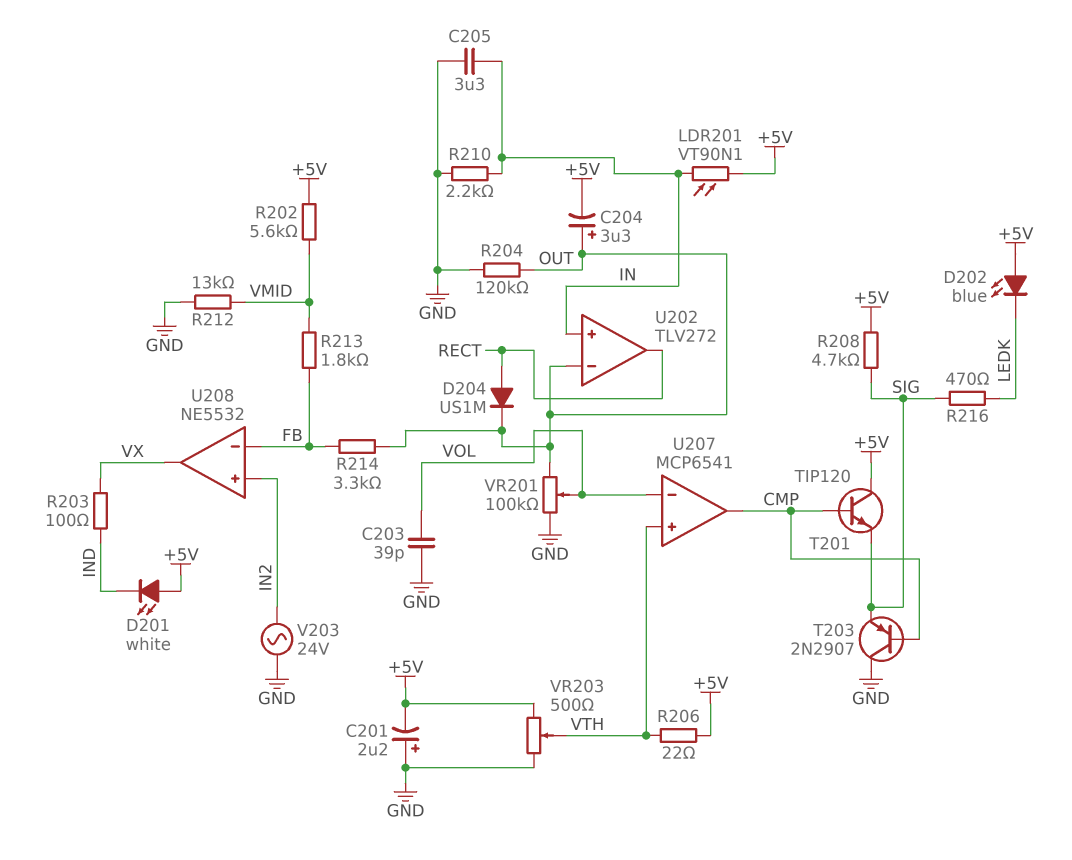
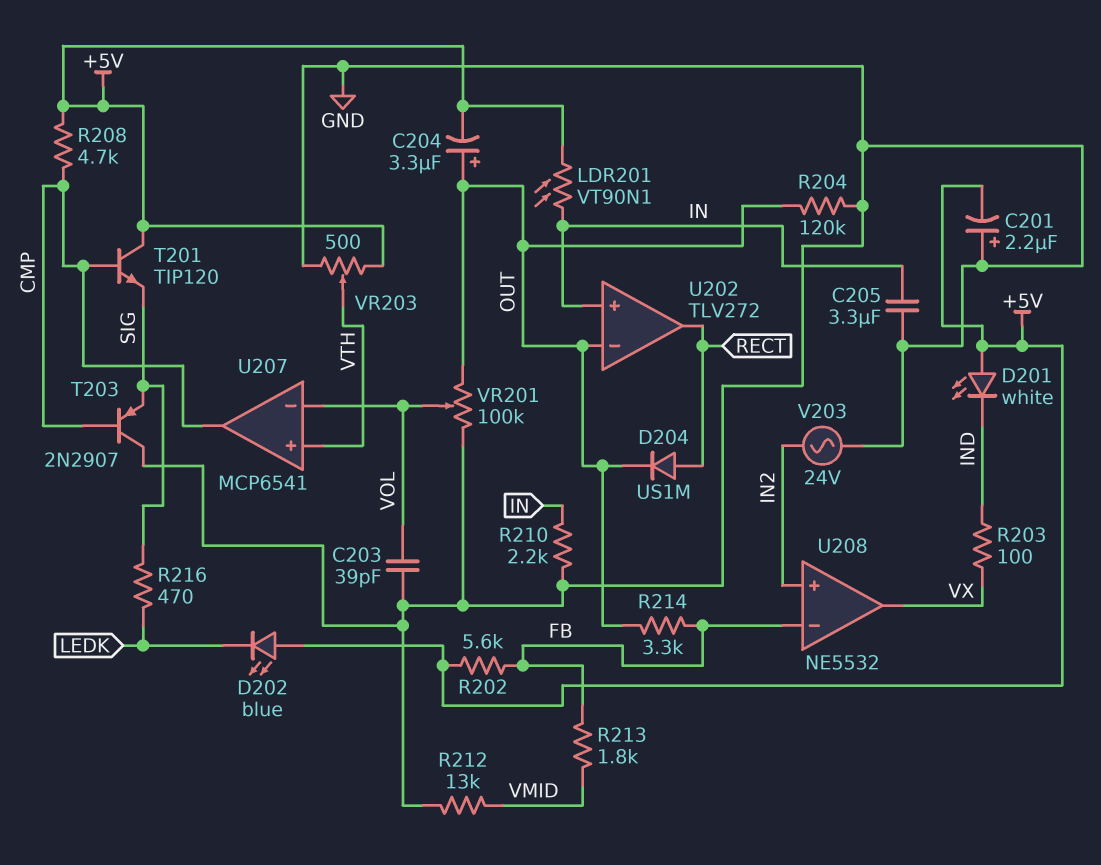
R202: 5.6k (+5V, VMID) -> 5.6k (+5V, FB)
R206: 22 (+5V, VTH) -> none
R208: 4.7k (+5V, SIG) -> 4.7k (+5V, CMP)

